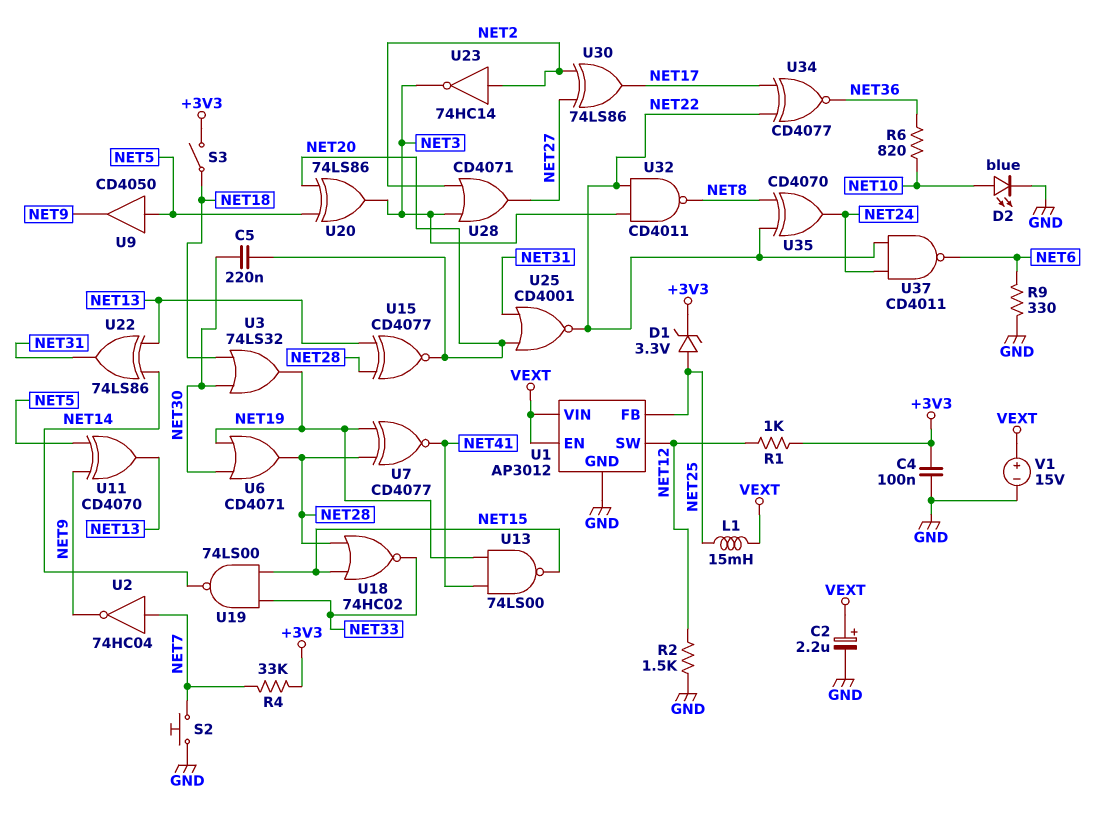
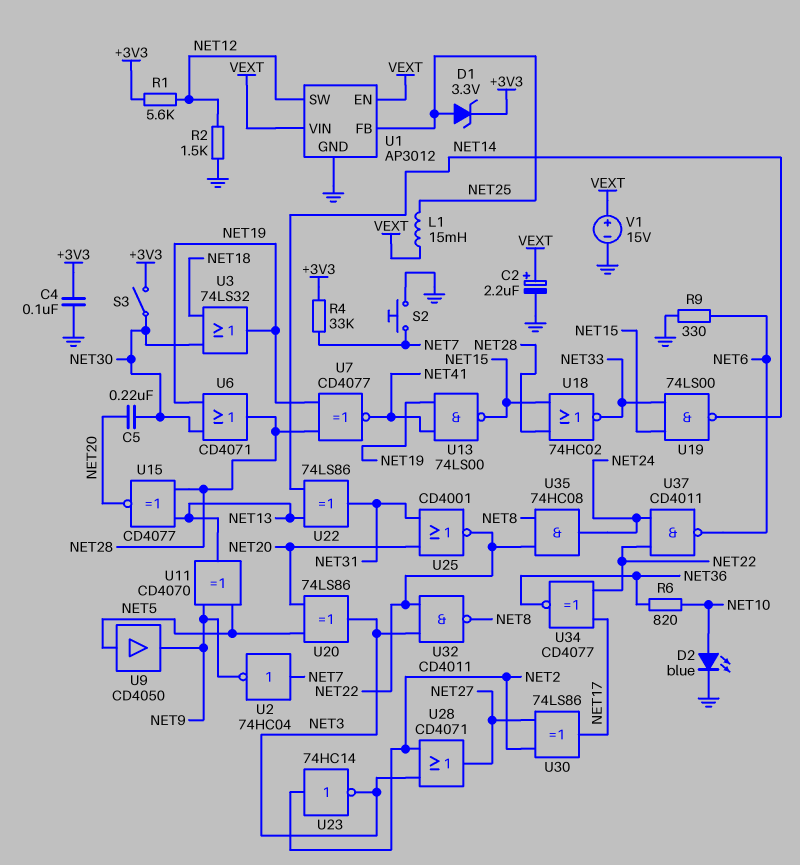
R1: 1k (+3V3, NET12) -> 5.6k (+3V3, NET12)
S3: switch (+3V3, NET18) -> switch (+3V3, NET30)
U35: XOR CD4070 (in NET8, in NET22, out NET24) -> AND 74HC08 (in NET8, in NET22, out NET24)

